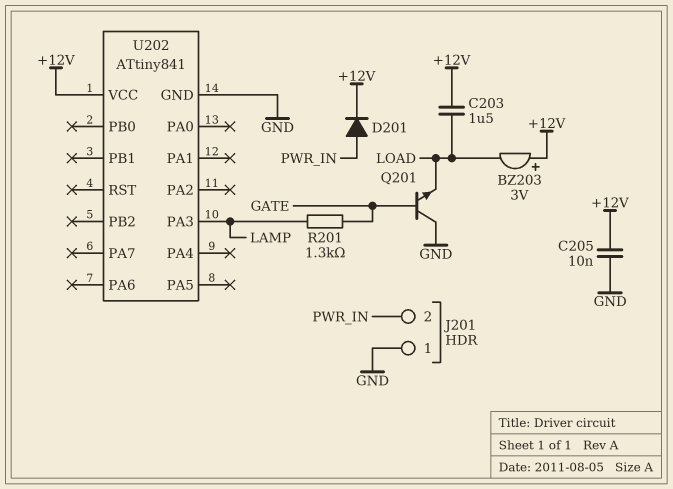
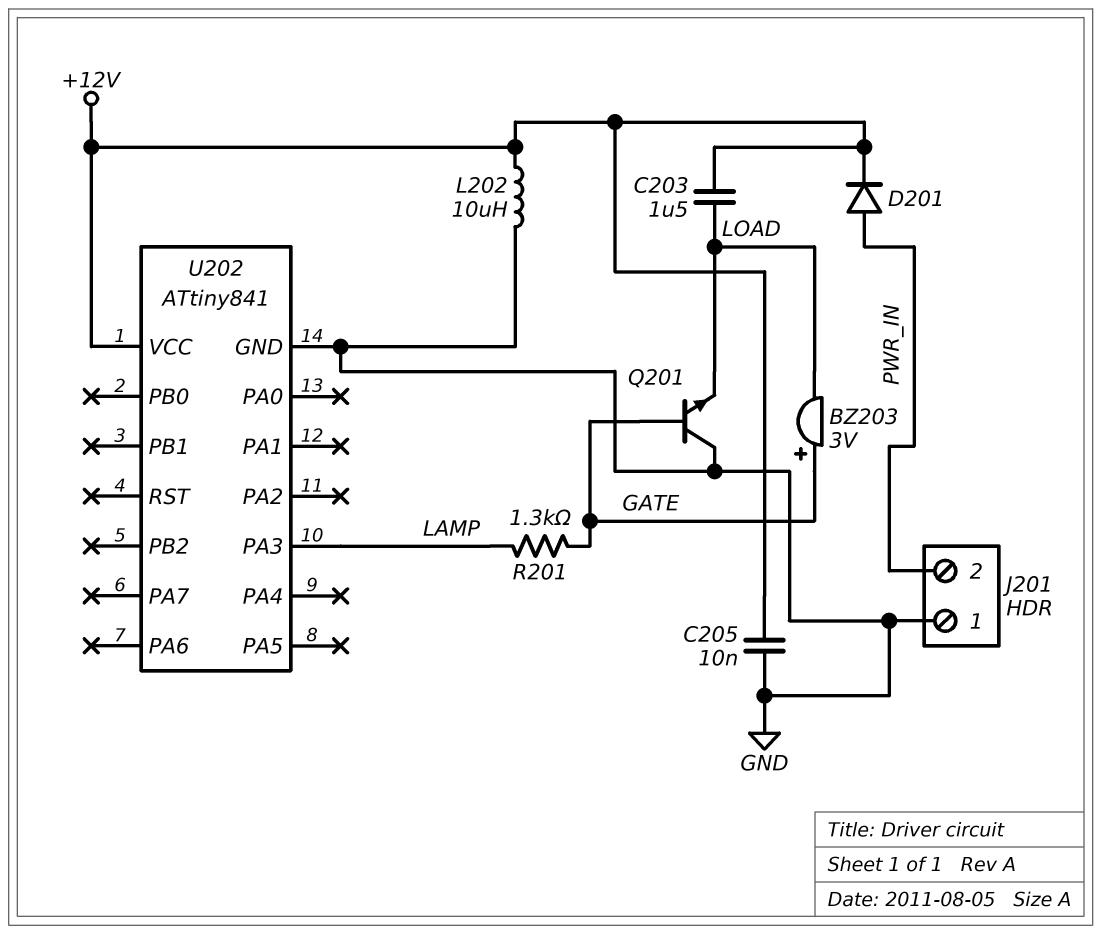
BZ203: buzzer 3V (plus +12V, minus LOAD) -> buzzer 3V (plus GATE, minus LOAD)
L202: none -> 10uH (+12V, GND)

